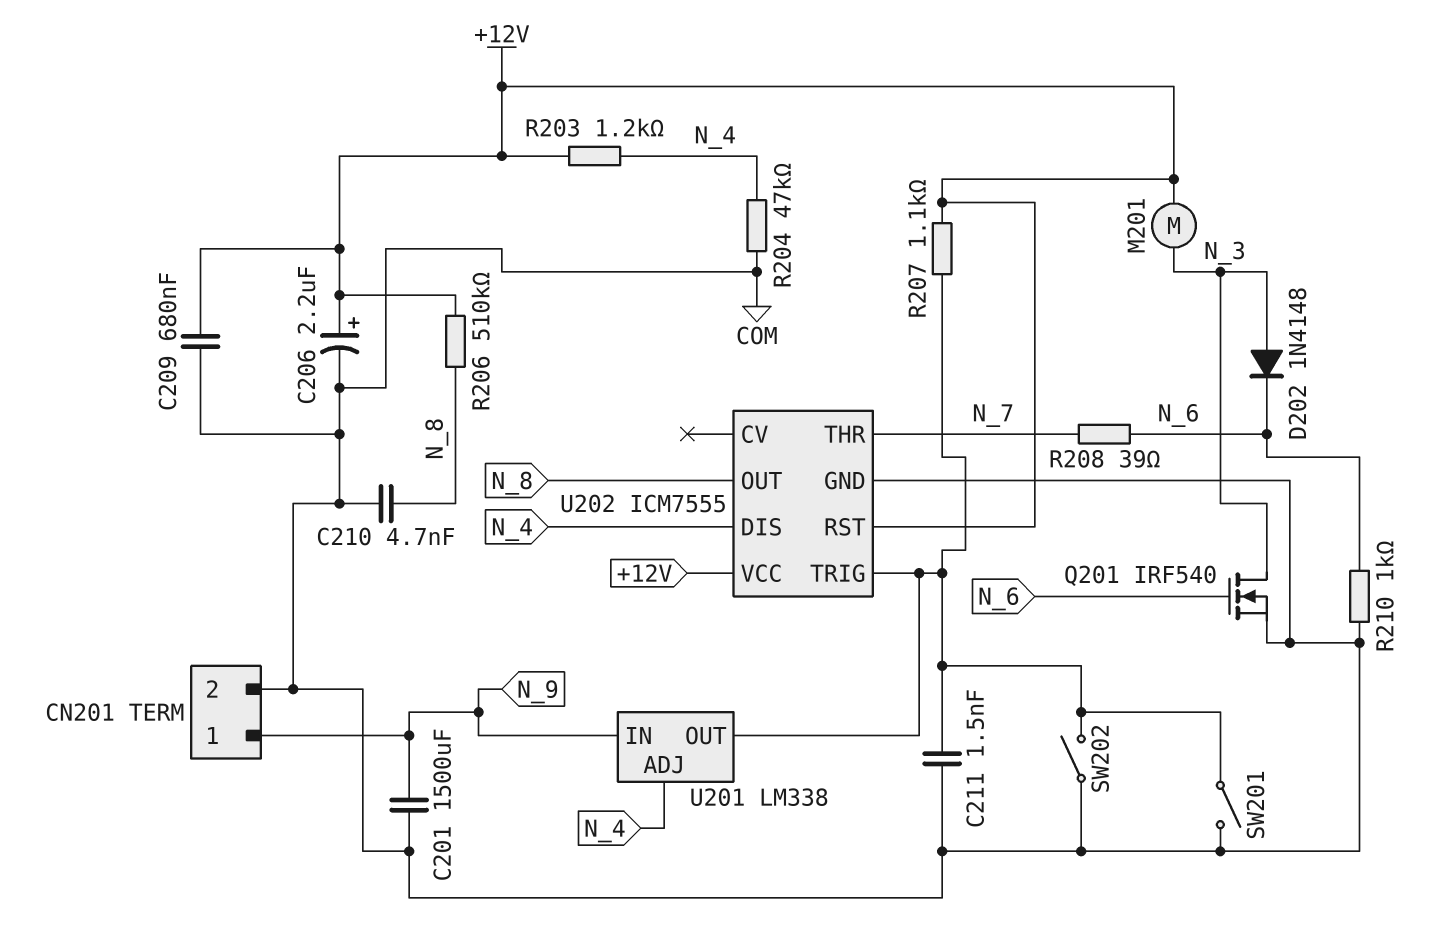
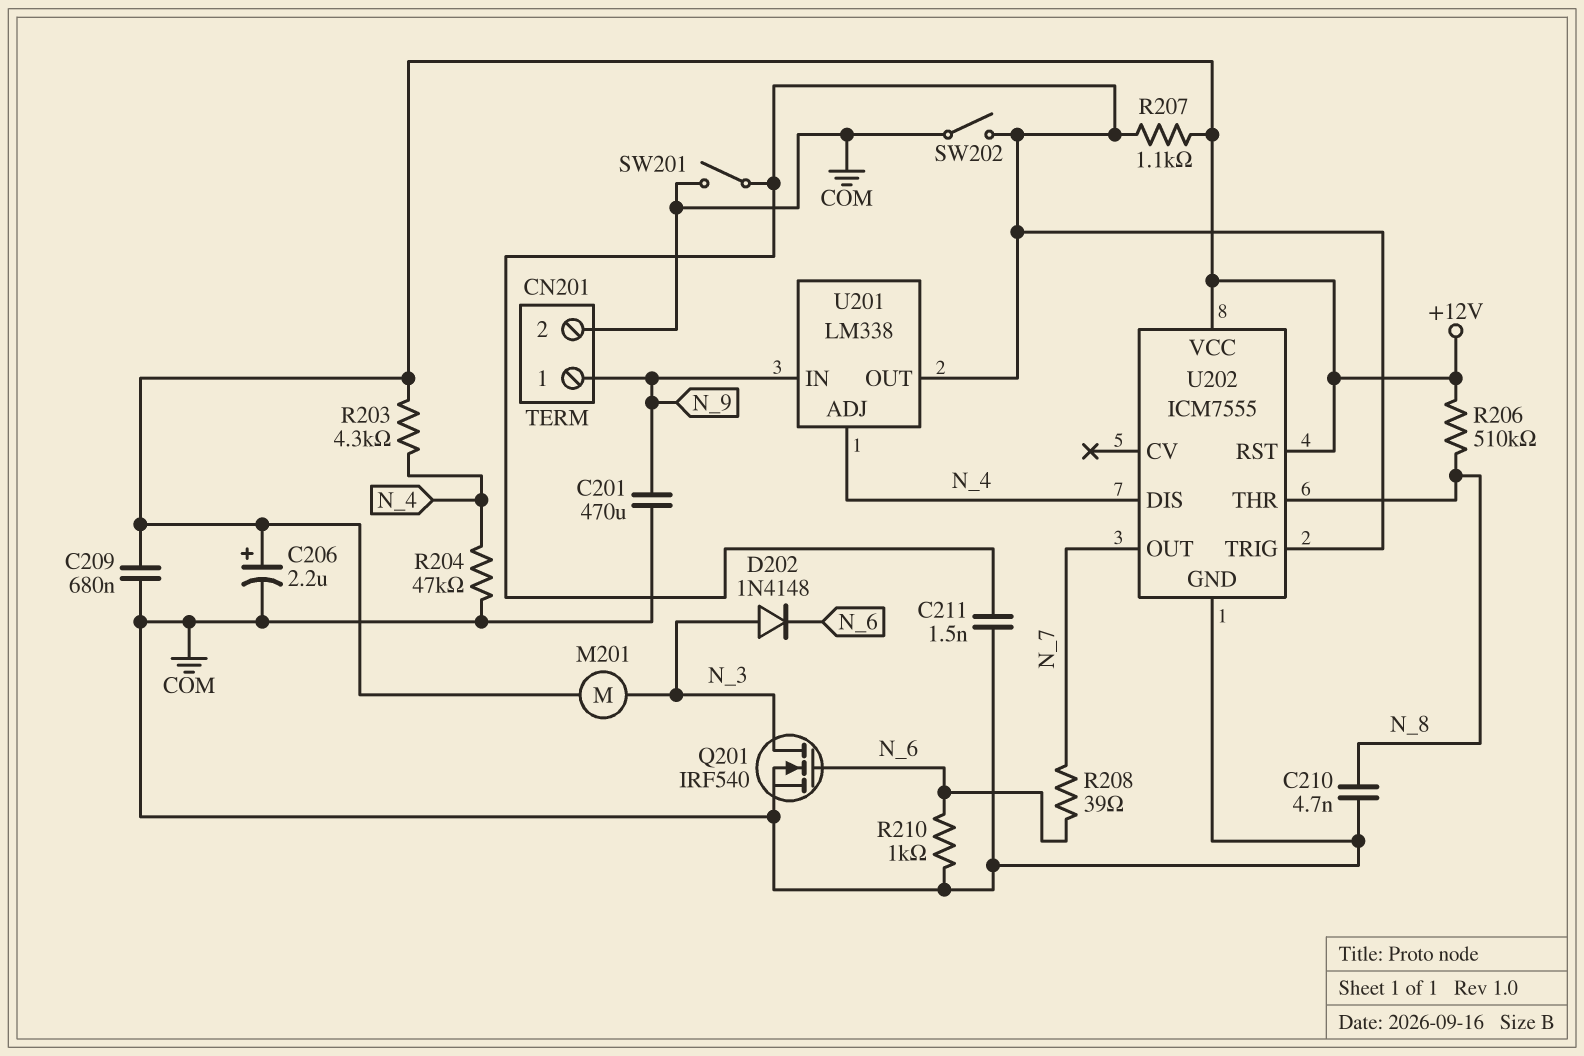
C201: 1500uF (COM, N_9) -> 470uF (COM, N_9)
R203: 1.2k (+12V, N_4) -> 4.3k (+12V, N_4)
U202 pin OUT: N_8 -> N_7
U202 pin THR: N_7 -> N_8

